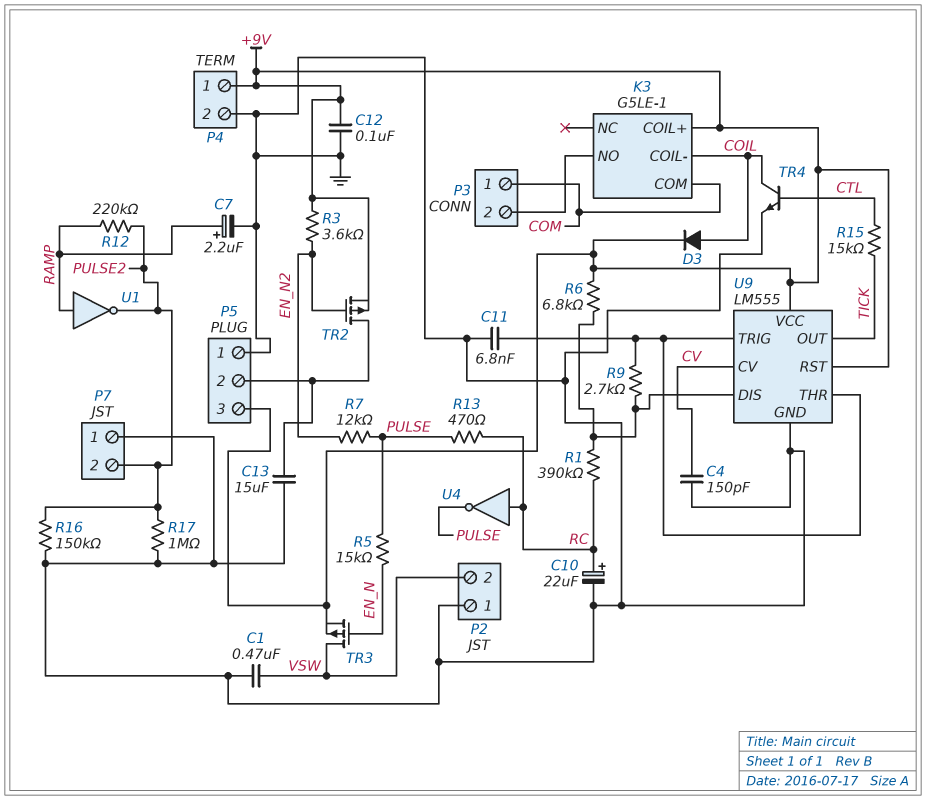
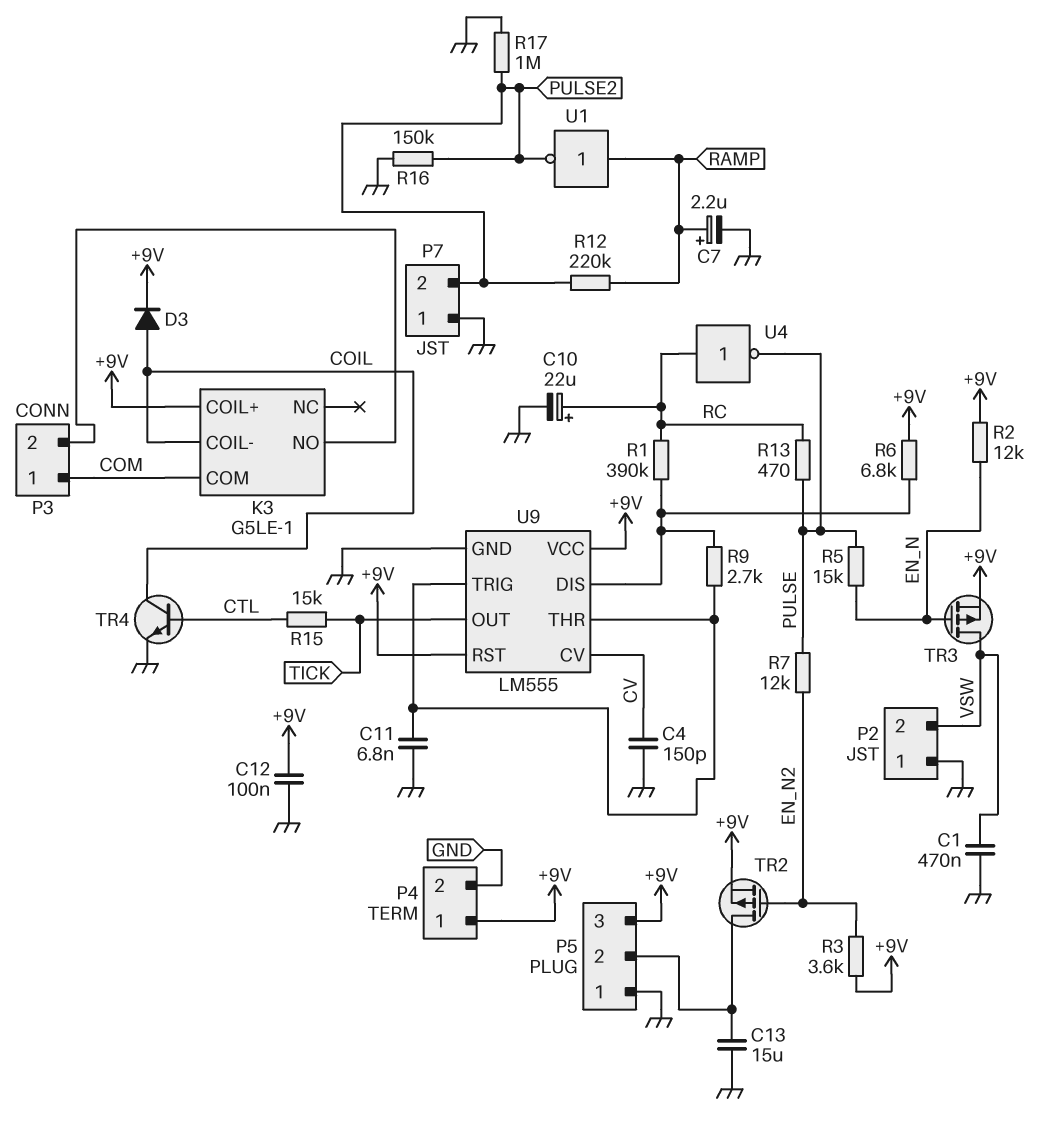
R2: none -> 12k (+9V, EN_N)

